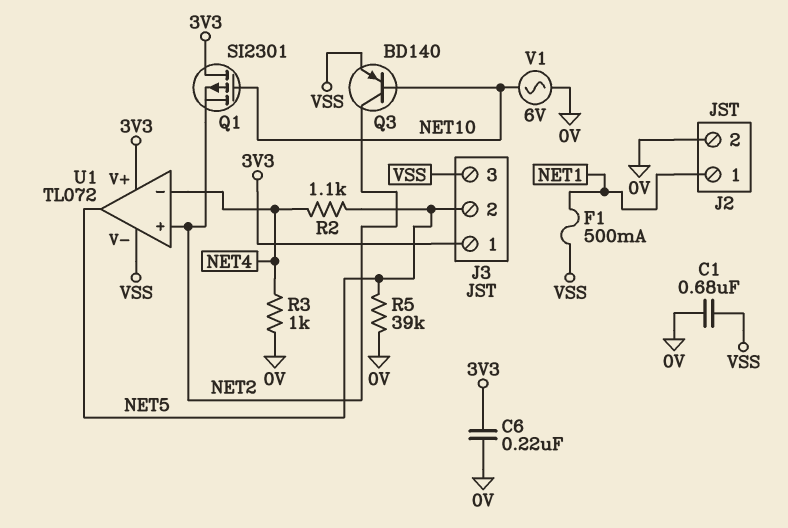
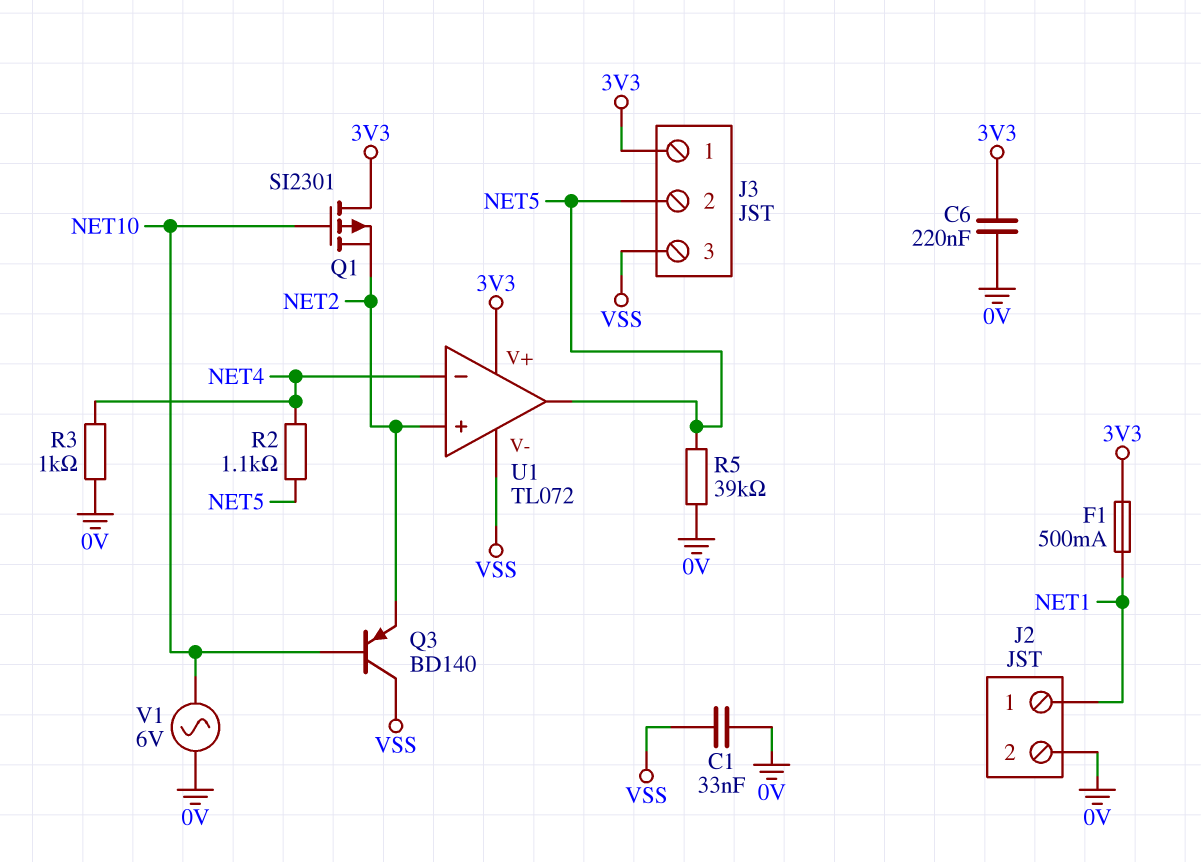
C1: 680nF (0V, VSS) -> 33nF (0V, VSS)
F1: 500mA (NET1, VSS) -> 500mA (3V3, NET1)
Q3: PNP BD140 (B NET10, C NET2, E VSS) -> PNP BD140 (B NET10, C VSS, E NET2)

